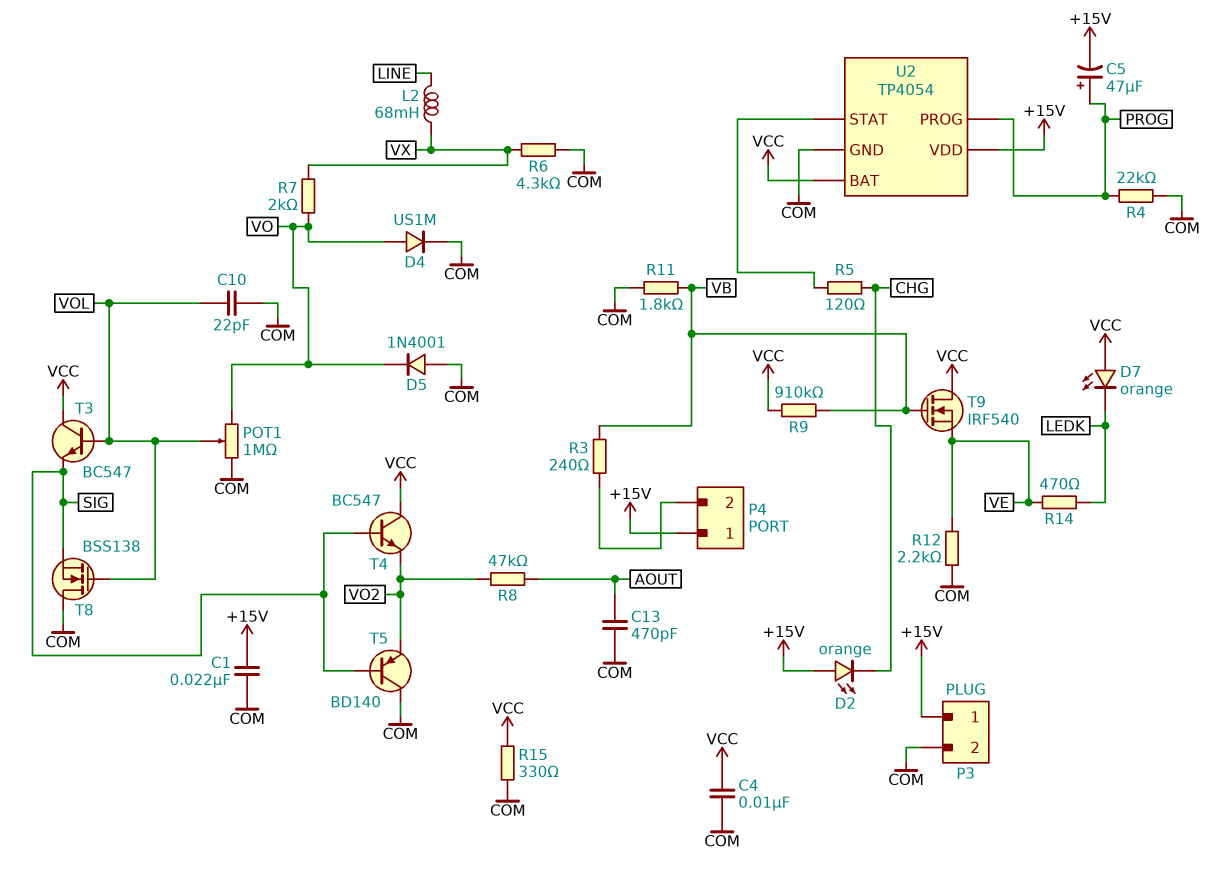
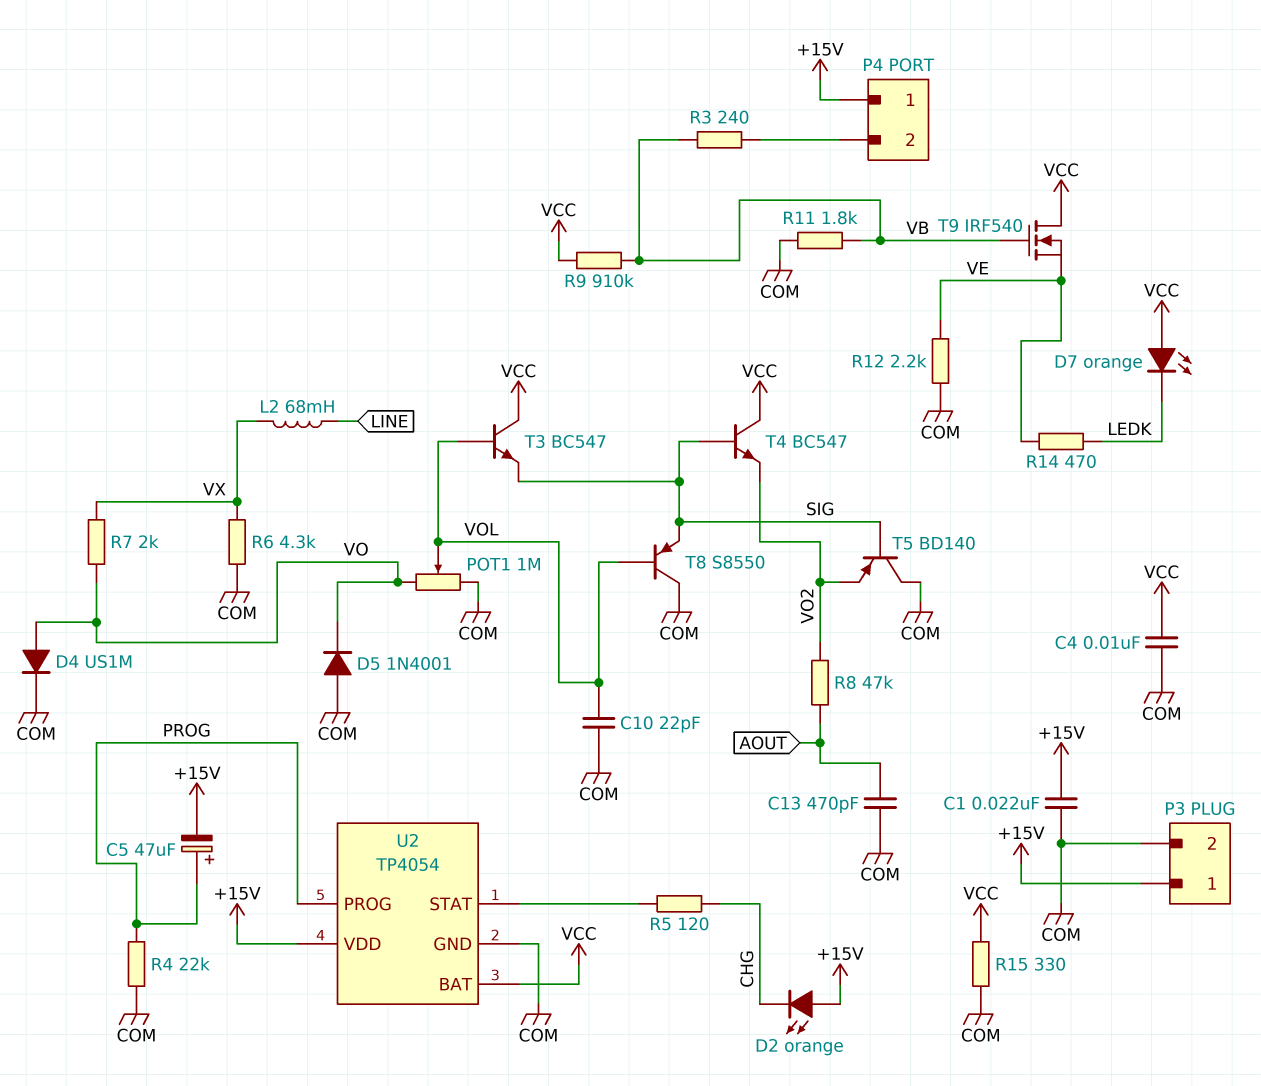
T8: NMOS BSS138 (G VOL, D COM, S SIG) -> PNP S8550 (B VOL, C COM, E SIG)

